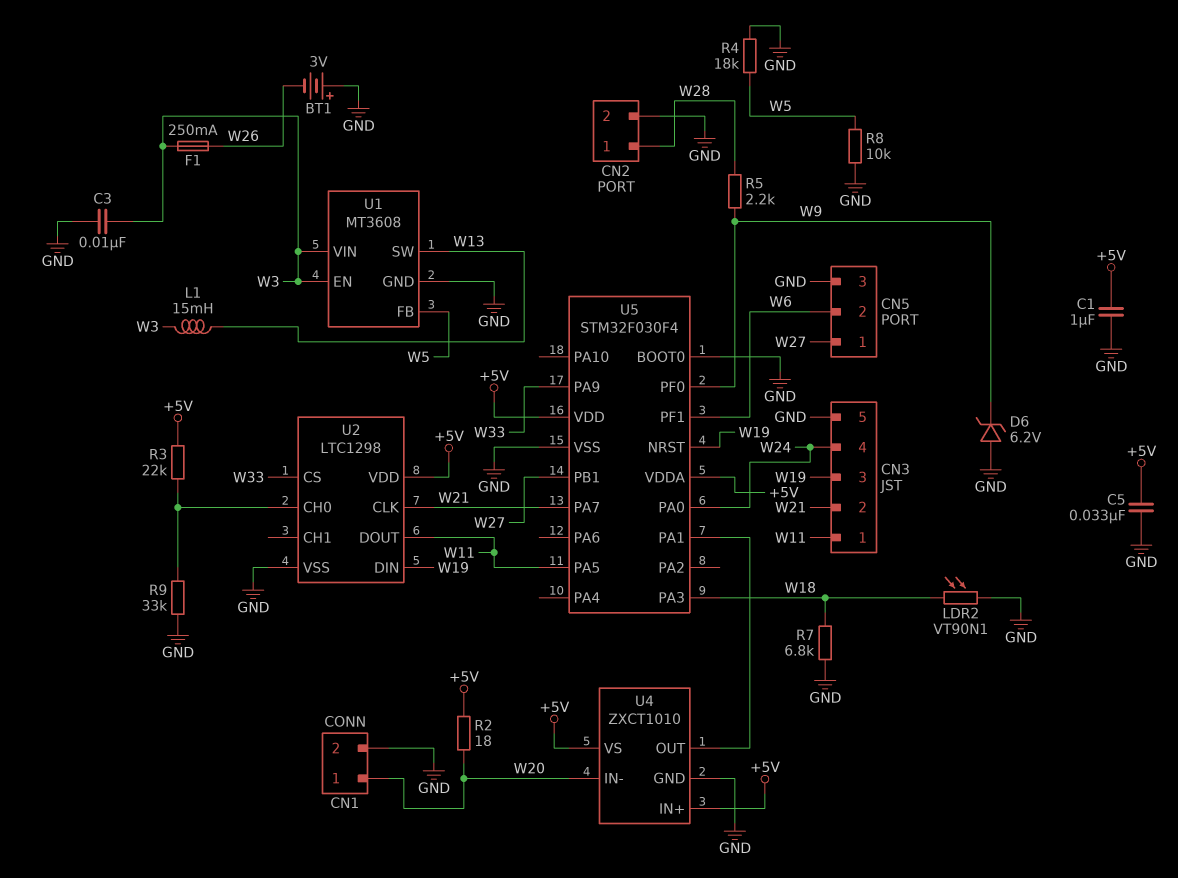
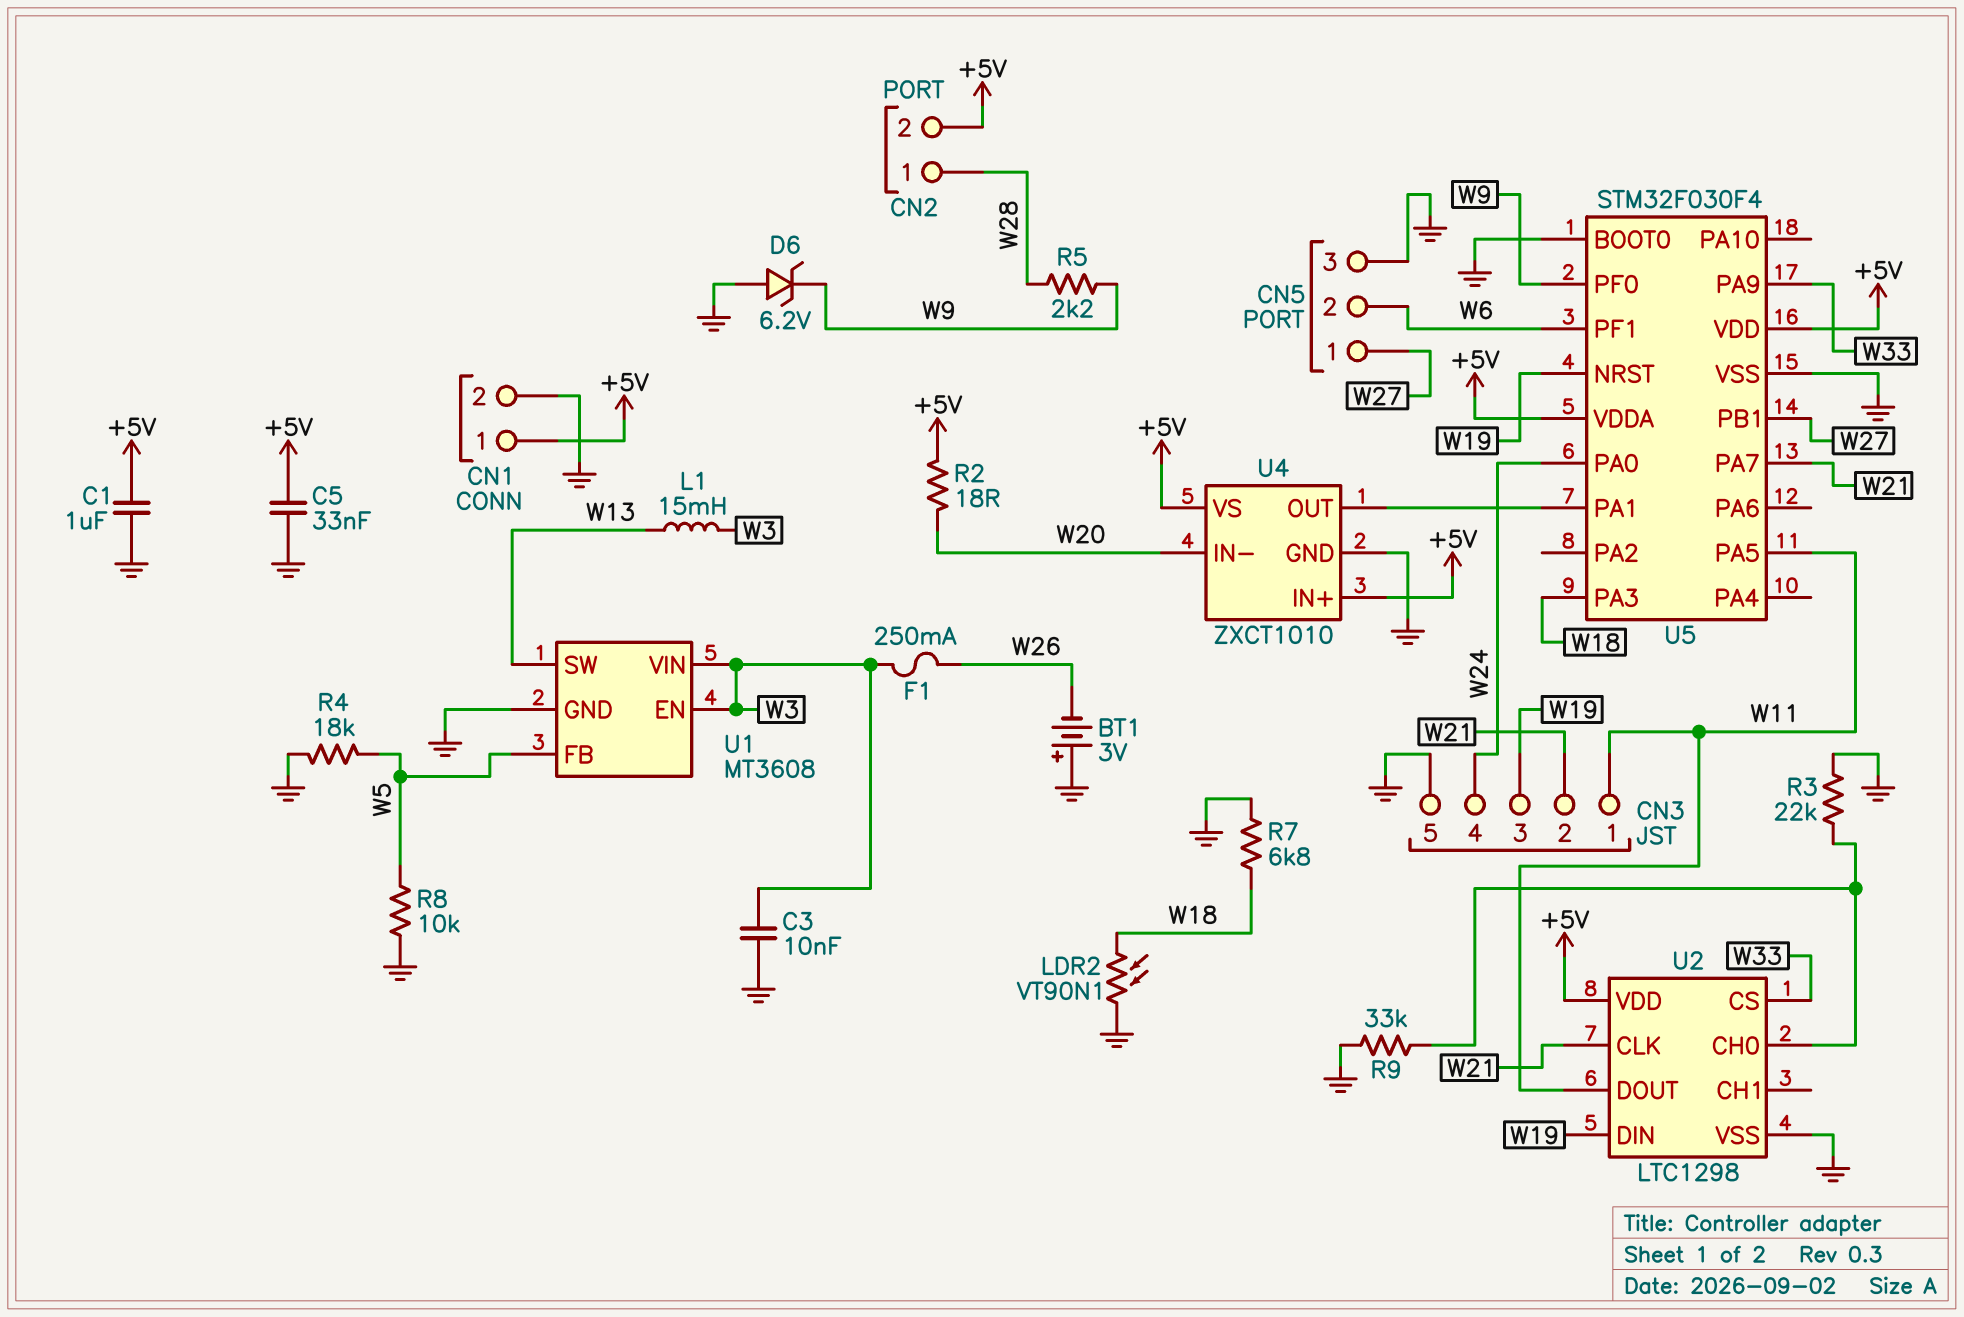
CN1 pin 1: W20 -> +5V
CN2 pin 2: GND -> +5V
R3: 22k (+5V, U2/CH0) -> 22k (GND, U2/CH0)

